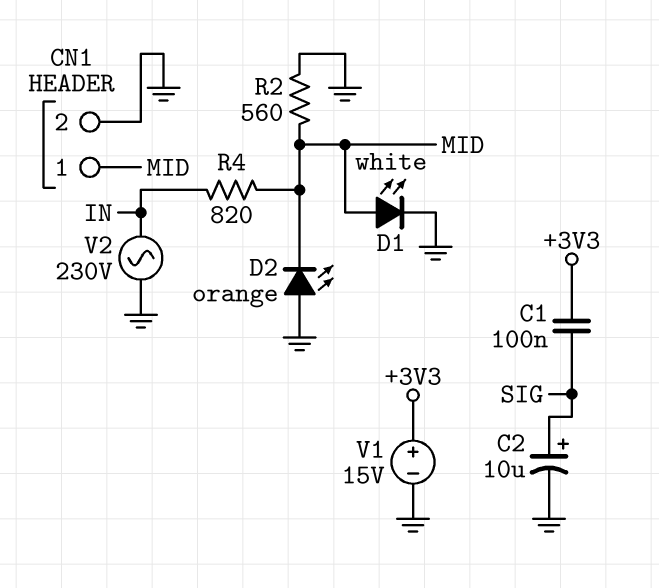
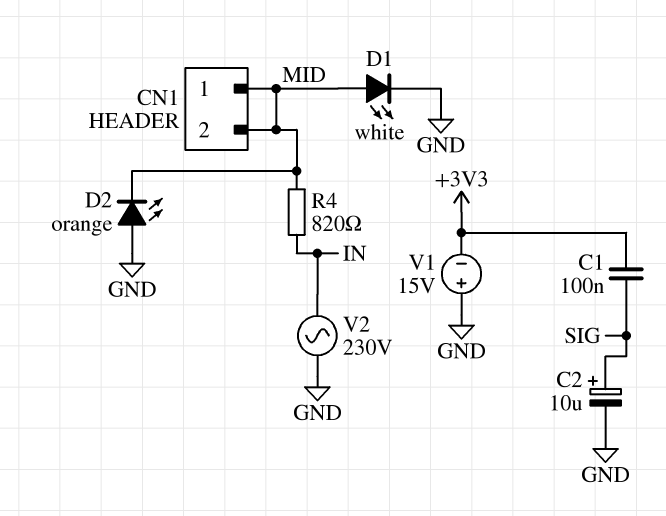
CN1 pin 2: GND -> MID
R2: 560 (GND, MID) -> none
V1: 15V (plus +3V3, minus GND) -> 15V (plus GND, minus +3V3)

